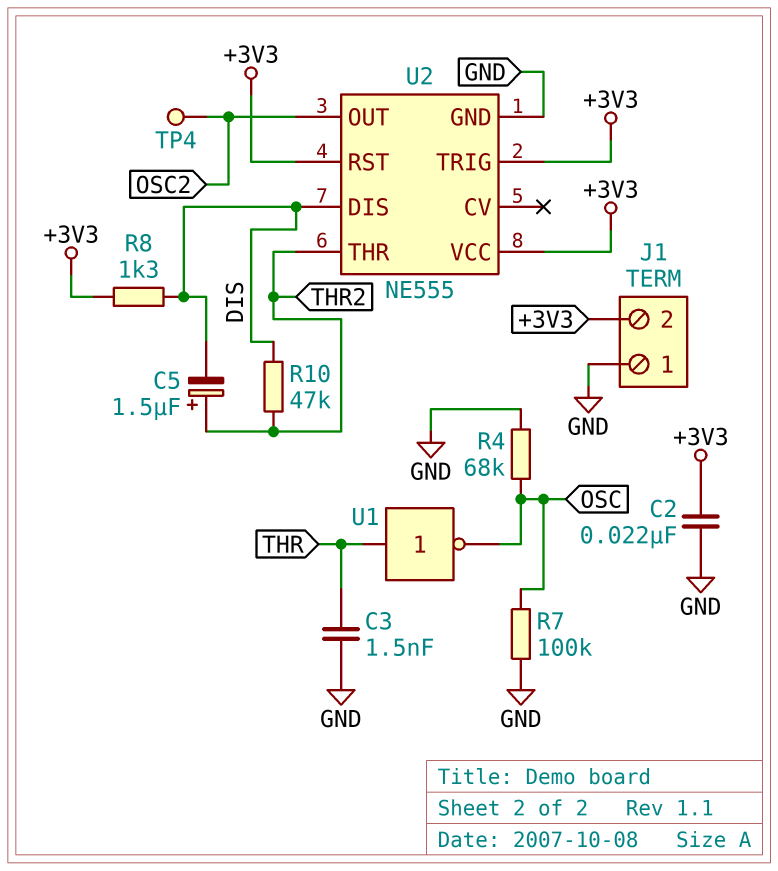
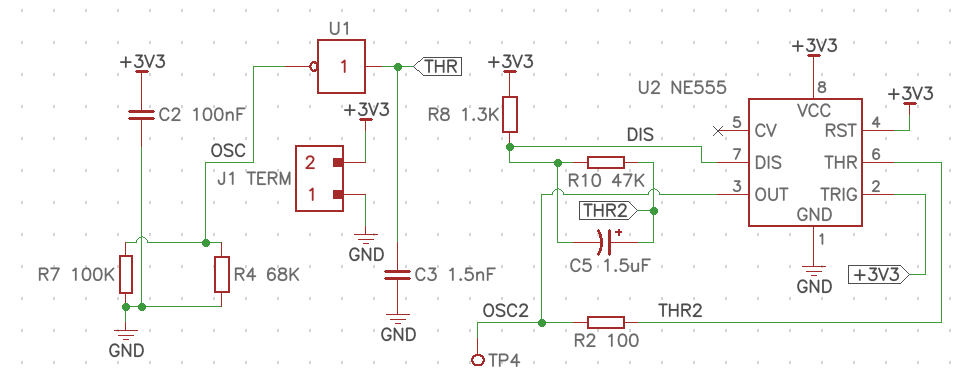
C2: 22nF (+3V3, GND) -> 100nF (+3V3, GND)
R2: none -> 100 (OSC2, THR2)

